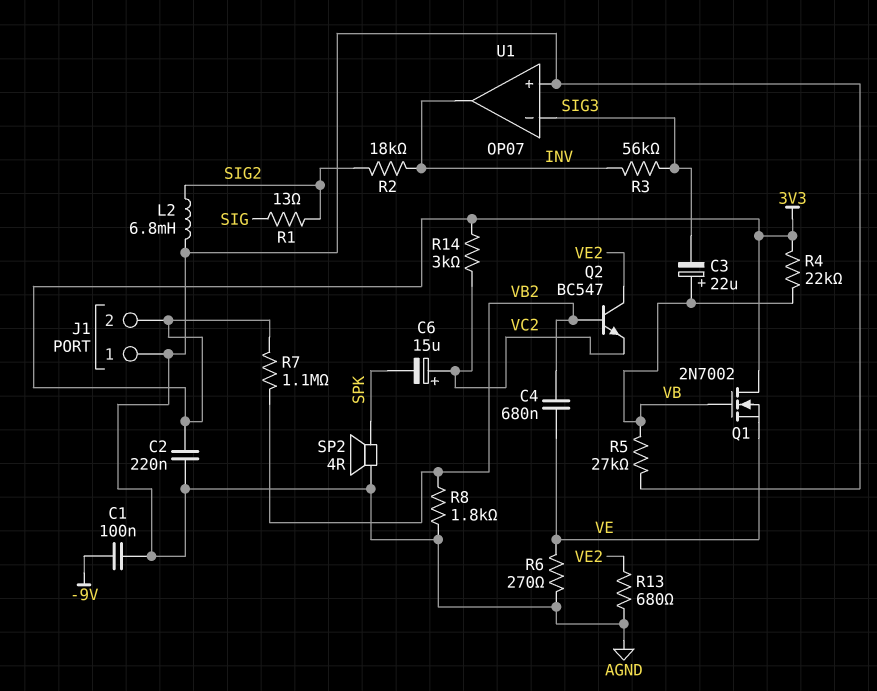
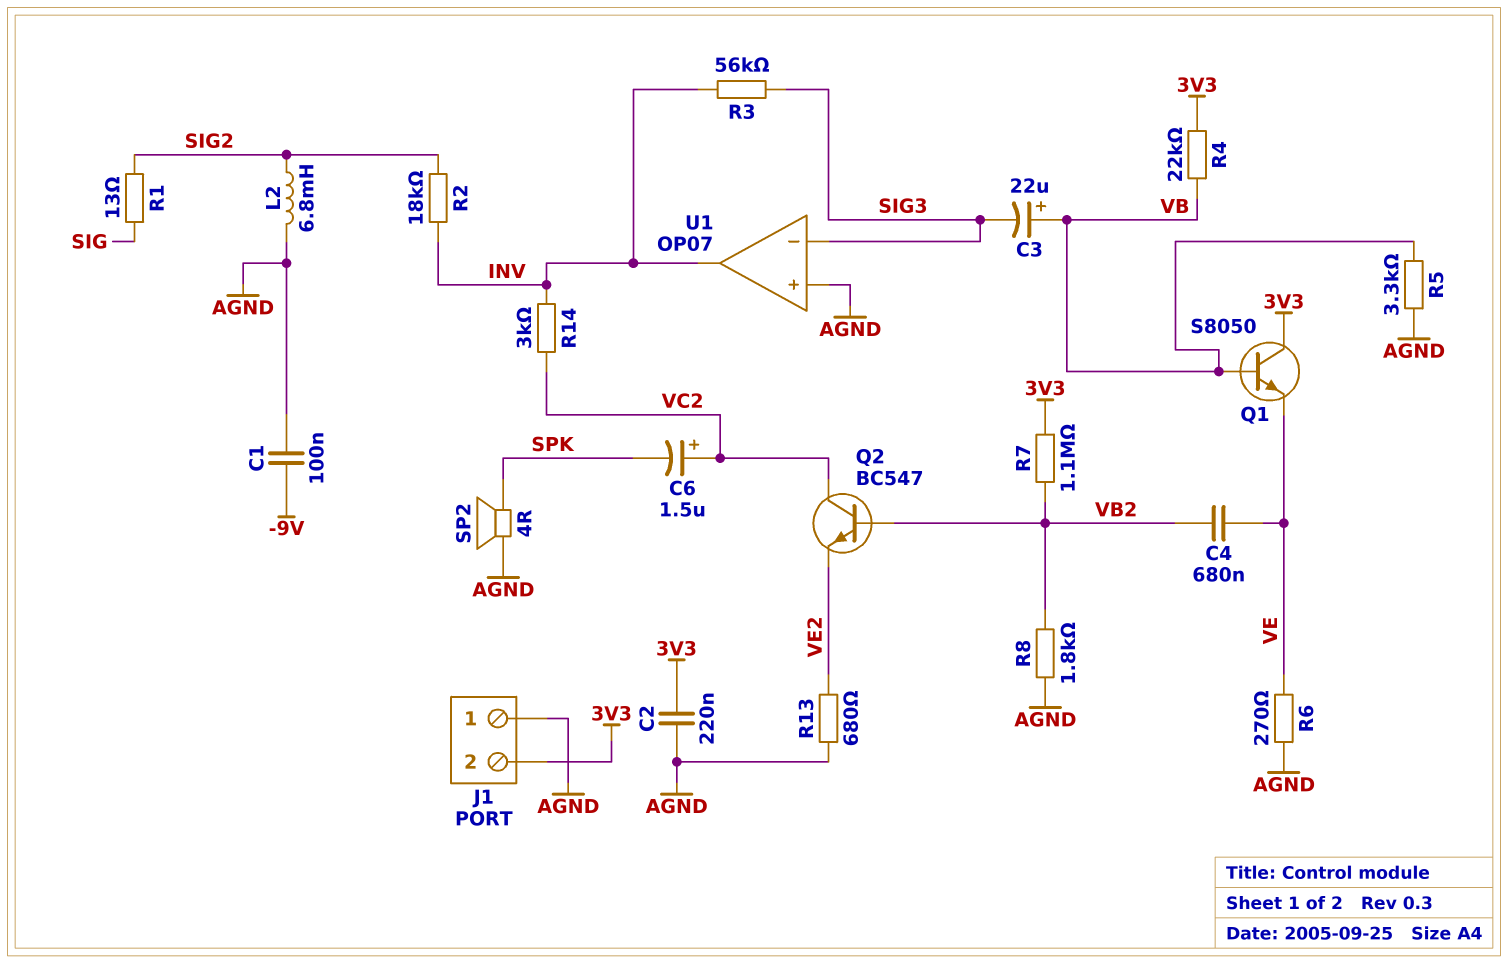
C6: 15uF (plus VC2, minus SPK) -> 1.5uF (plus VC2, minus SPK)
Q1: NMOS 2N7002 (G VB, D 3V3, S VE) -> NPN S8050 (B VB, C 3V3, E VE)
Q2: NPN BC547 (B VB2, C VE2, E VC2) -> NPN BC547 (B VB2, C VC2, E VE2)
R5: 27k (AGND, VB) -> 3.3k (AGND, VB)
R14: 3k (3V3, VC2) -> 3k (INV, VC2)

